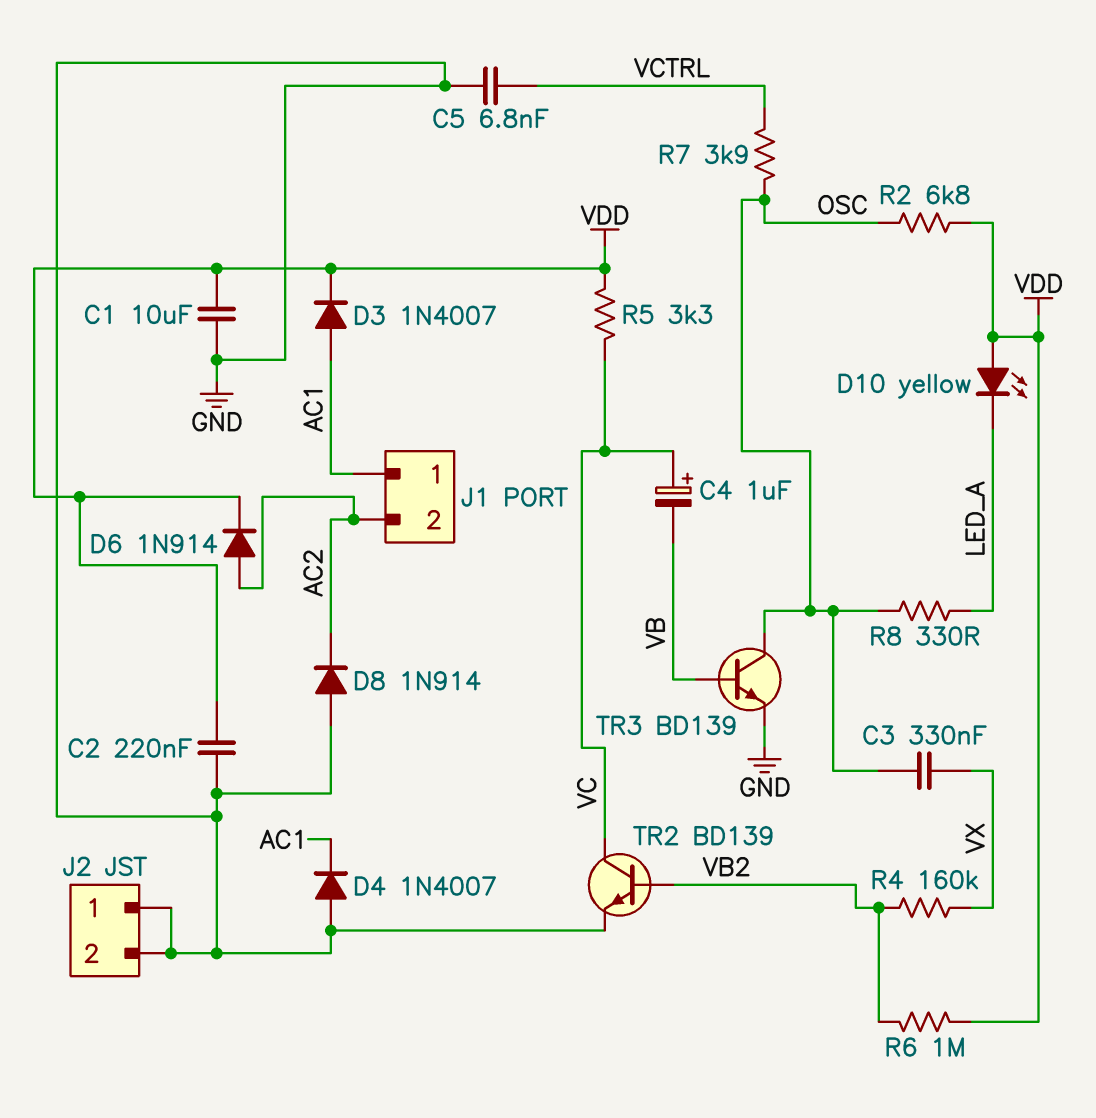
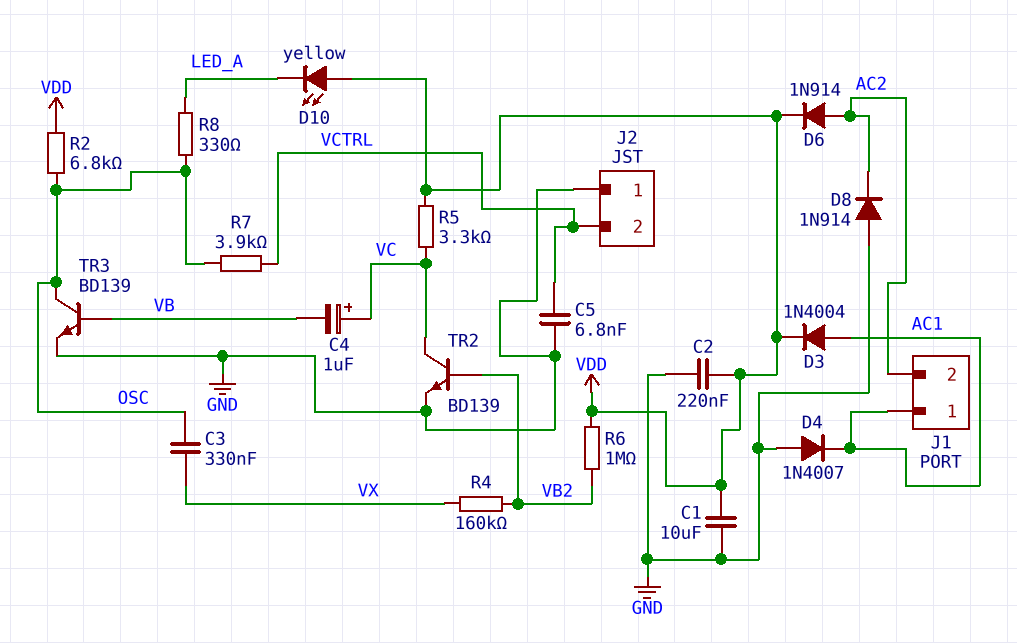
D3: diode 1N4007 (A AC1, K VDD) -> diode 1N4004 (A AC1, K VDD)
J2 pin 2: GND -> VCTRL

